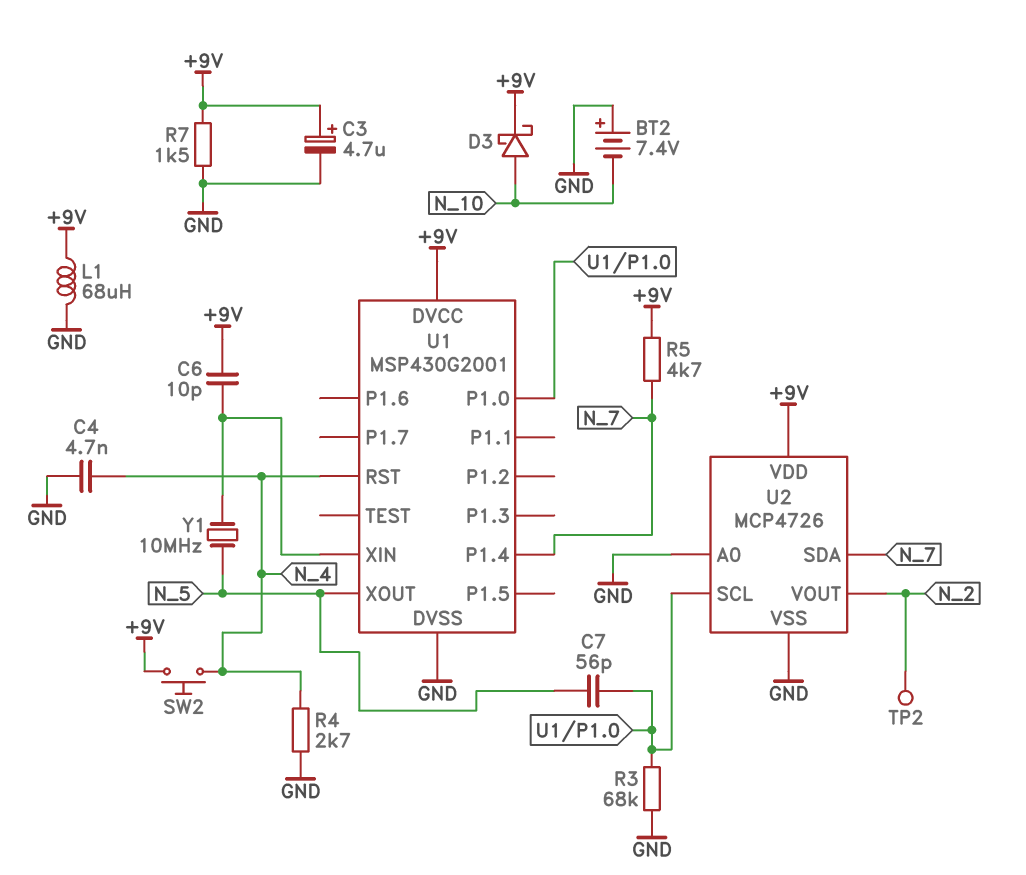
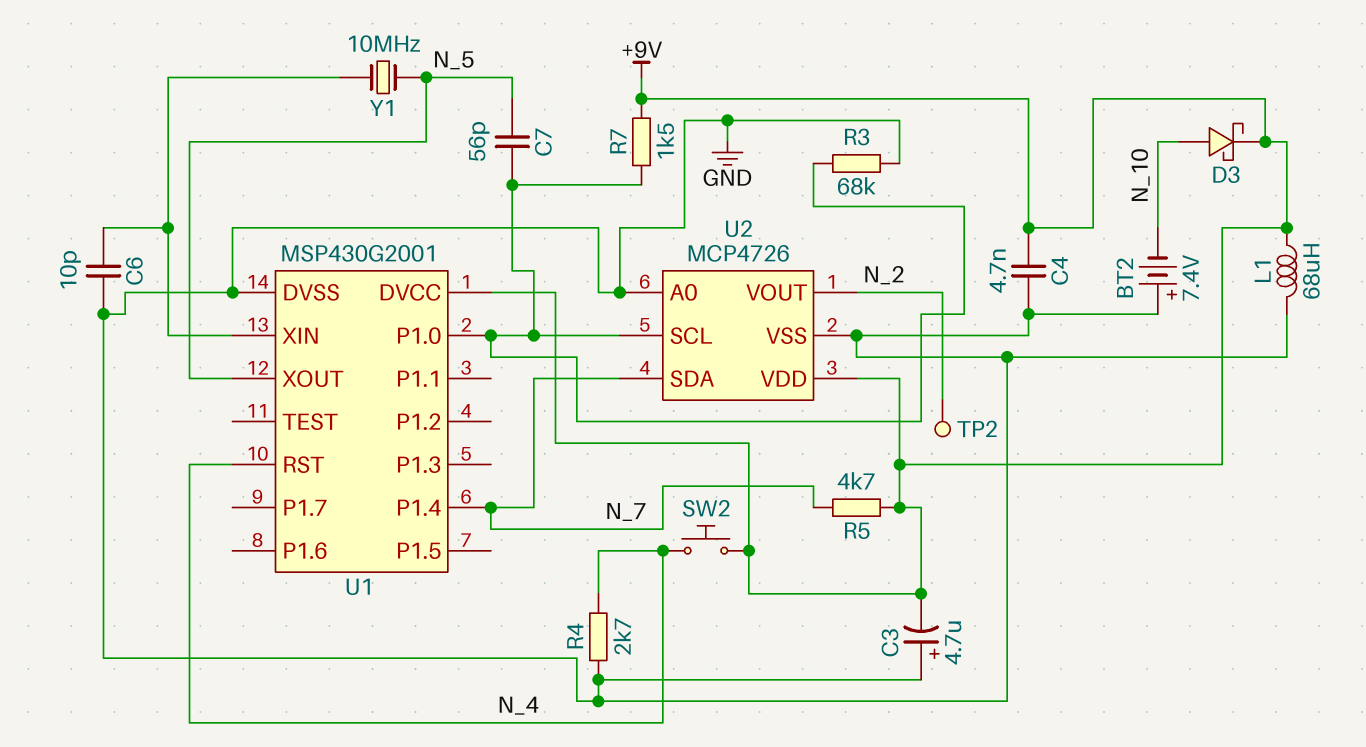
C3: 4.7uF (plus +9V, minus GND) -> 4.7uF (plus GND, minus +9V)
C4: 4.7nF (GND, N_4) -> 4.7nF (+9V, GND)
C6: 10pF (+9V, U1/XIN) -> 10pF (GND, U1/XIN)
R7: 1.5k (+9V, GND) -> 1.5k (+9V, U1/P1.0)

